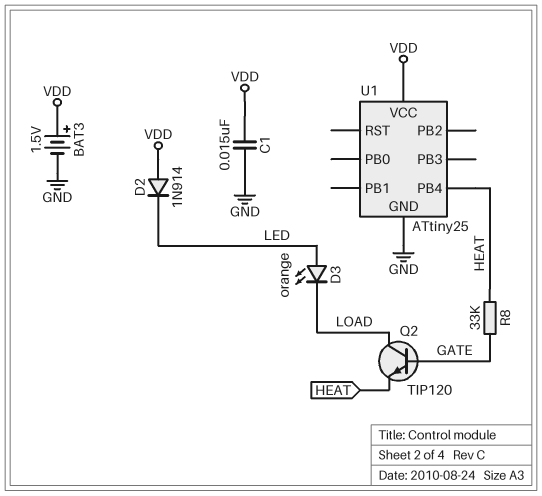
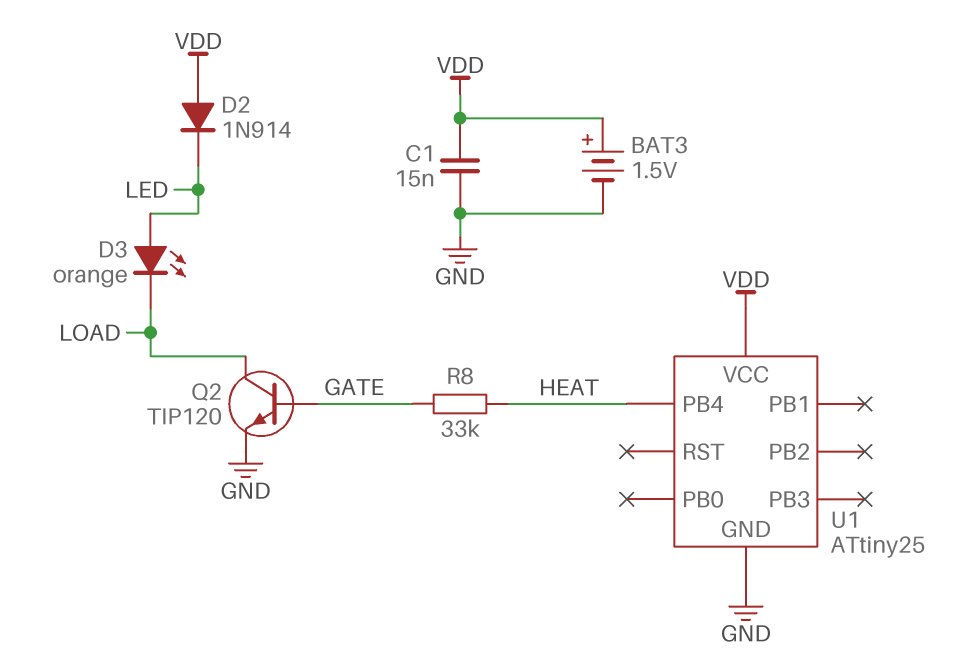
Q2: NPN TIP120 (B GATE, C LOAD, E HEAT) -> NPN TIP120 (B GATE, C LOAD, E GND)

